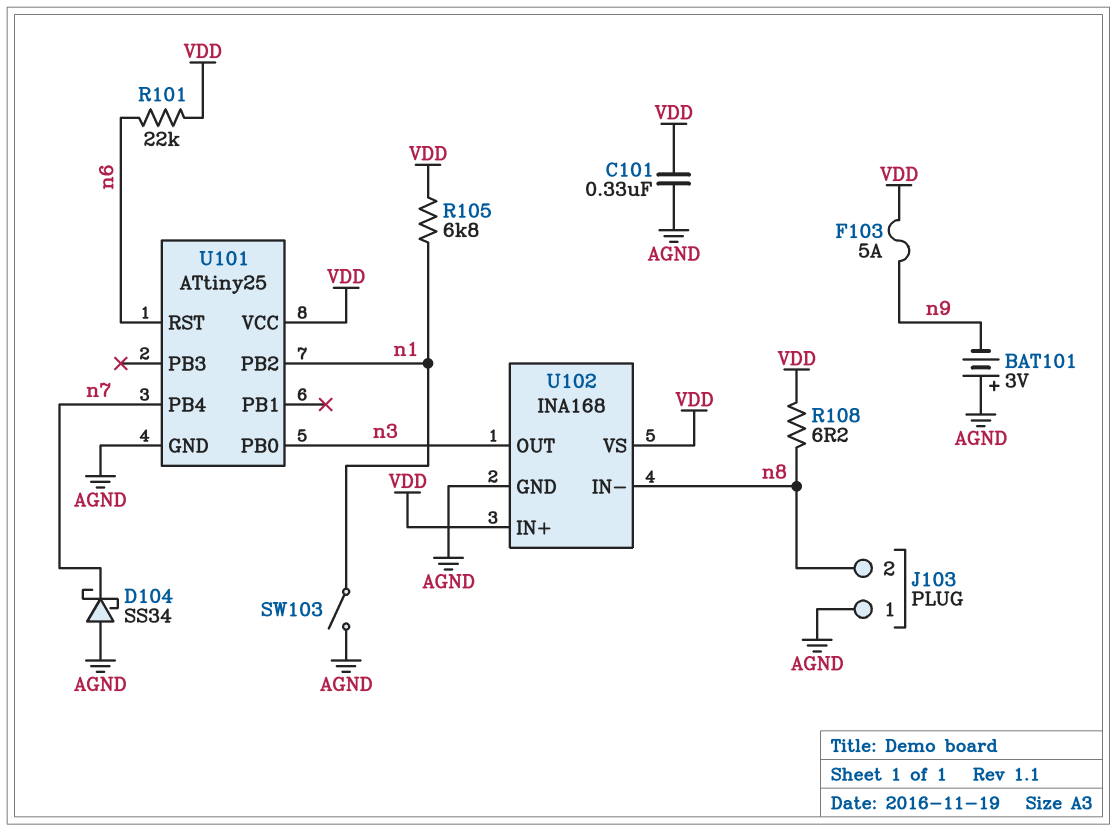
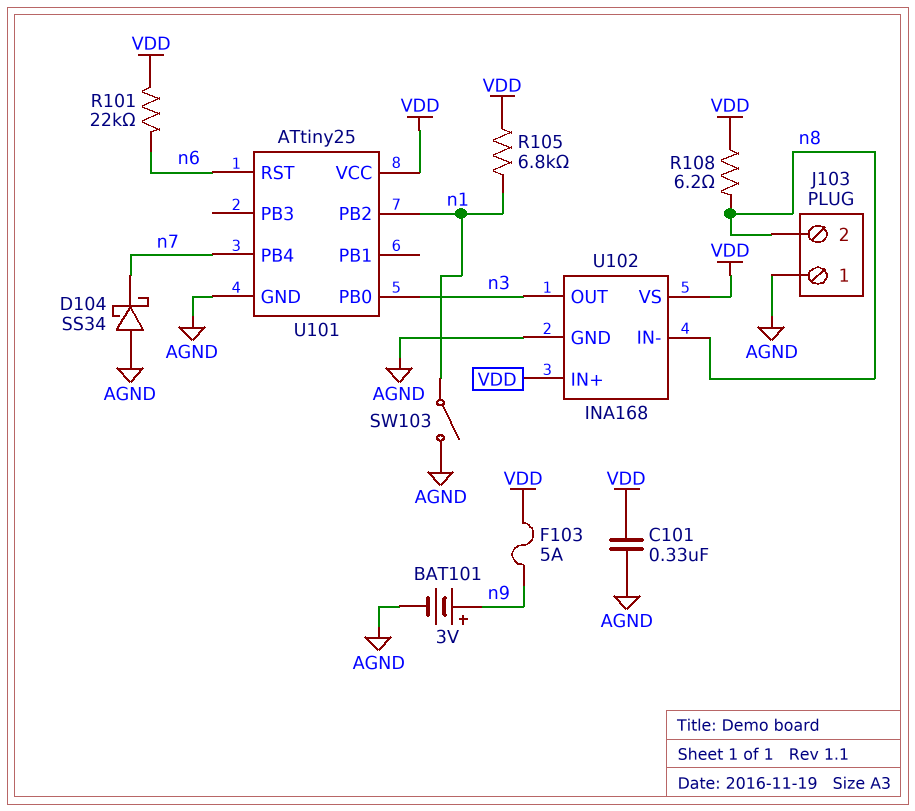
BAT101: 3V (plus AGND, minus n9) -> 3V (plus n9, minus AGND)

